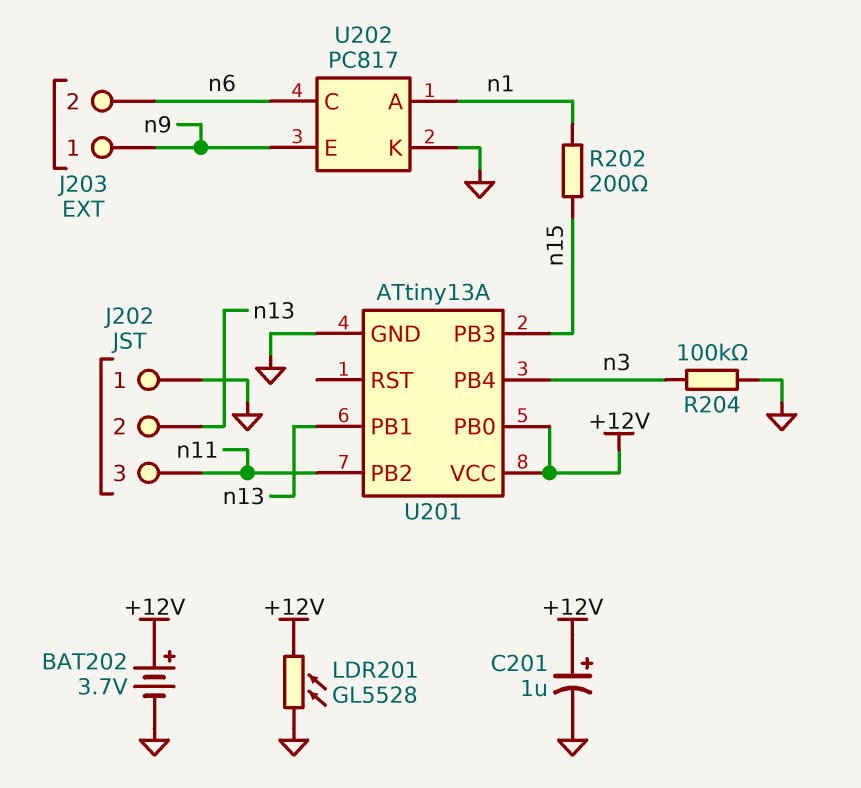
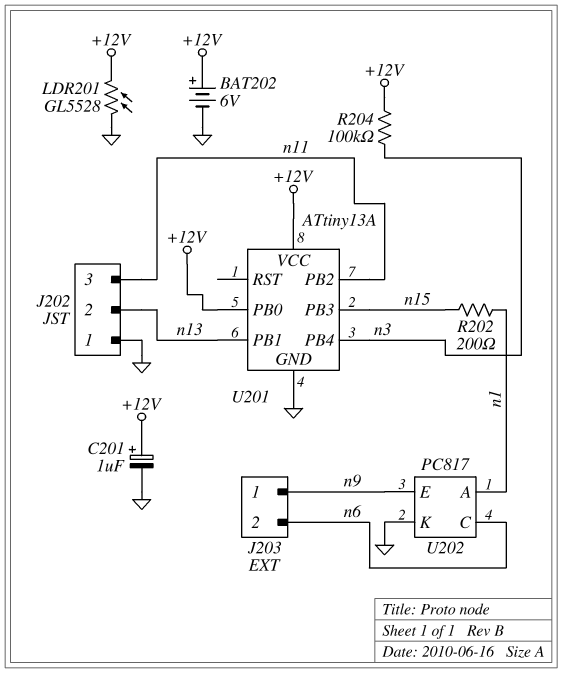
BAT202: 3.7V (plus +12V, minus GND) -> 6V (plus +12V, minus GND)
R204: 100k (GND, n3) -> 100k (+12V, n3)

